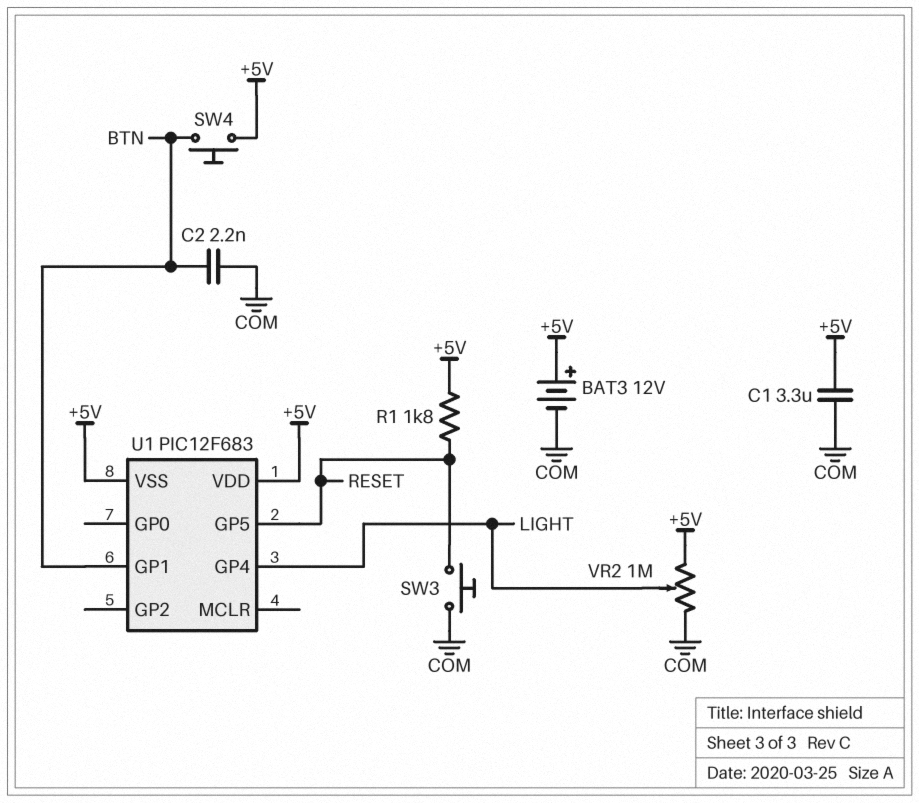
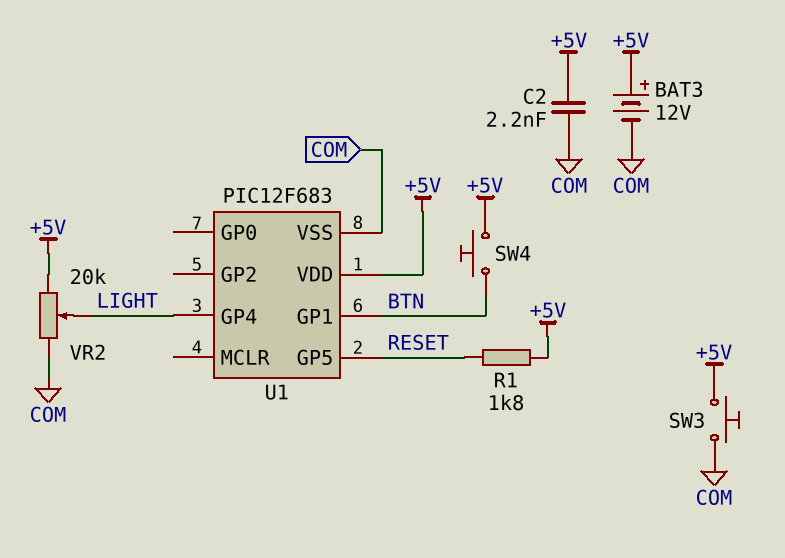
C1: 3.3uF (+5V, COM) -> none
C2: 2.2nF (BTN, COM) -> 2.2nF (+5V, COM)
SW3: button (COM, RESET) -> button (+5V, COM)
U1 pin VSS: +5V -> COM
VR2: 1M (+5V, COM, wiper LIGHT) -> 20k (+5V, COM, wiper LIGHT)

